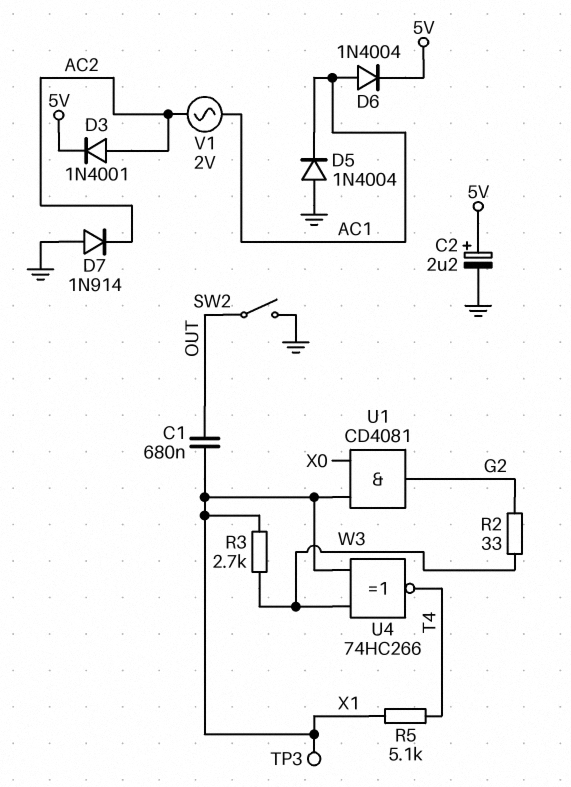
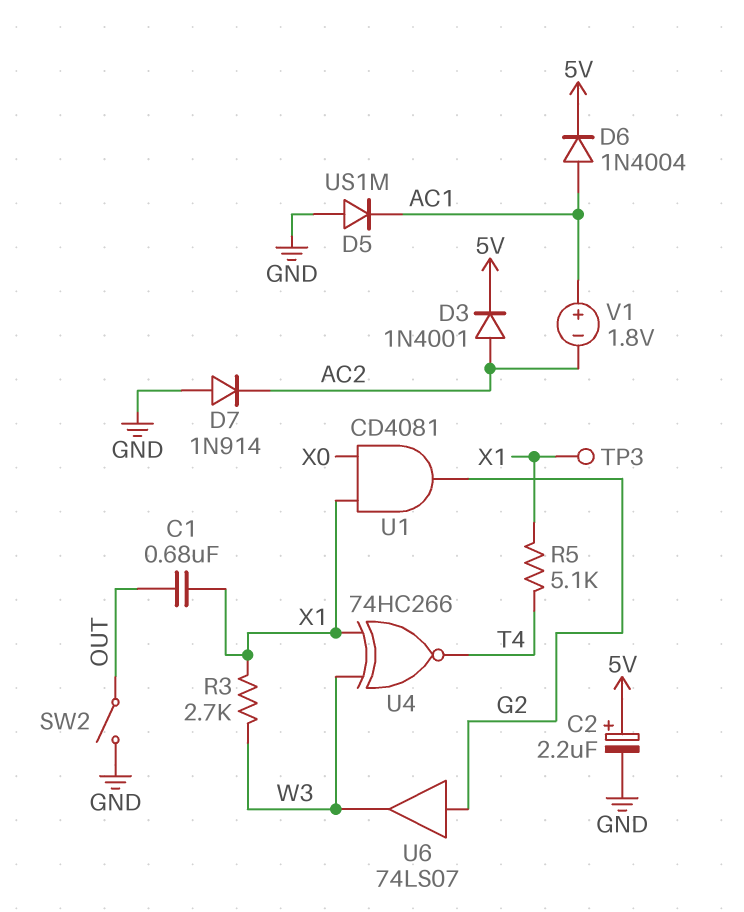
D5: diode 1N4004 (A GND, K AC1) -> diode US1M (A GND, K AC1)
R2: 33 (G2, W3) -> none
U6: none -> buffer 74LS07 (in G2, out W3)
V1: AC 2V (AC1, AC2) -> 1.8V (plus AC1, minus AC2)

